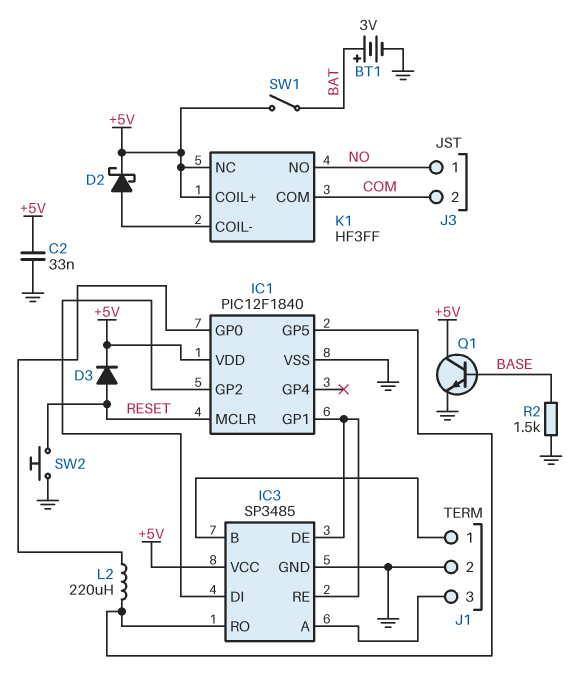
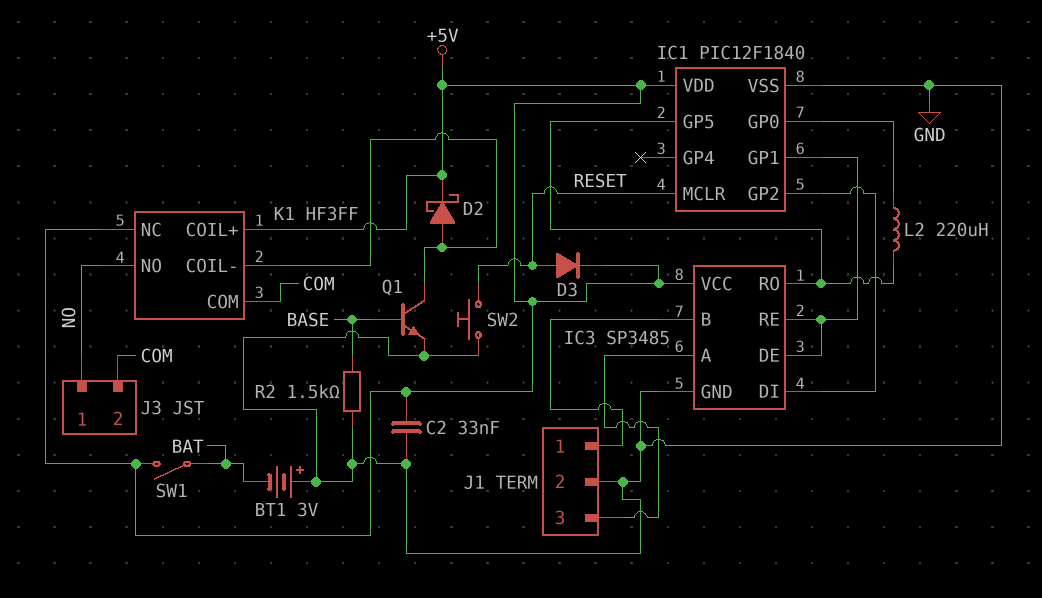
BT1: 3V (plus BAT, minus GND) -> 3V (plus GND, minus BAT)
Q1: NPN (B BASE, C +5V, E GND) -> NPN (B BASE, C K1/COIL-, E GND)

